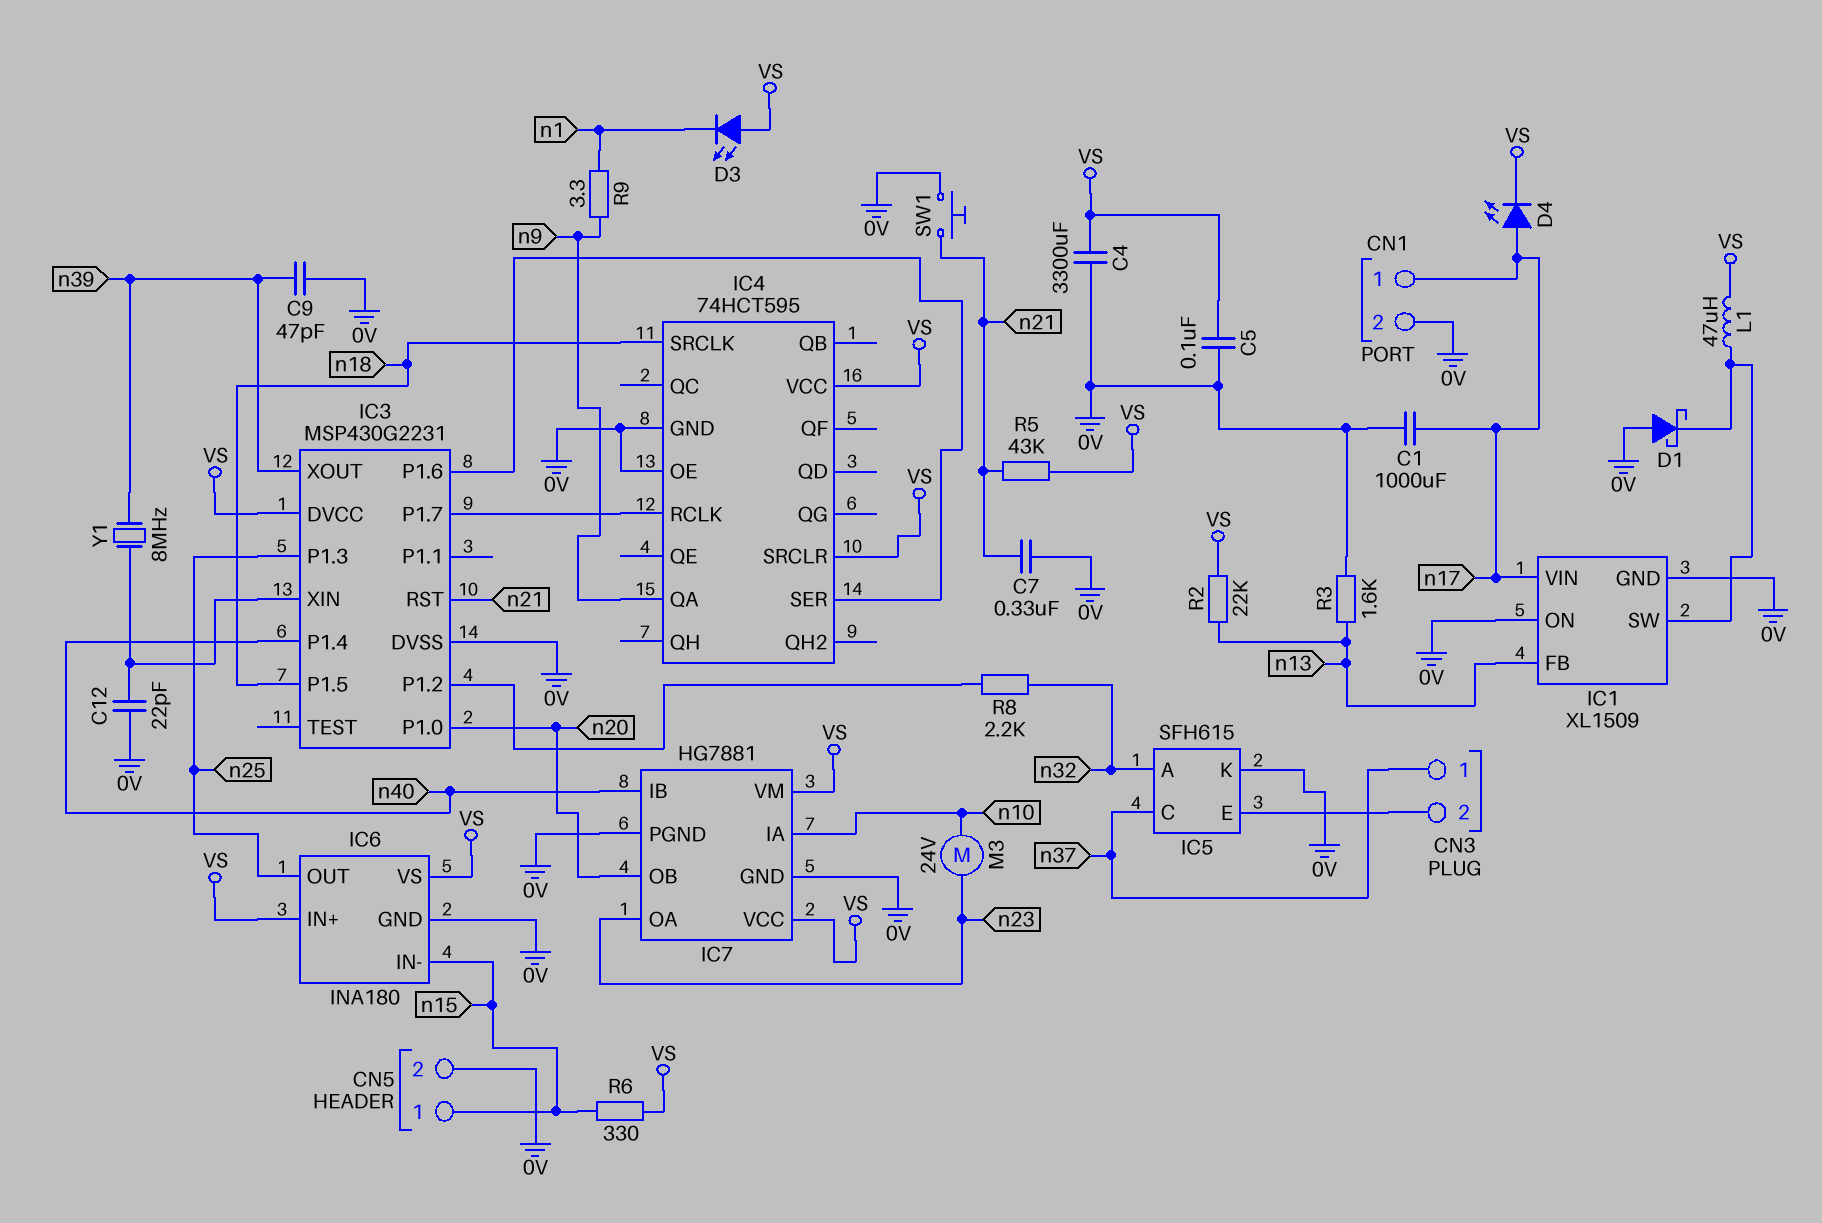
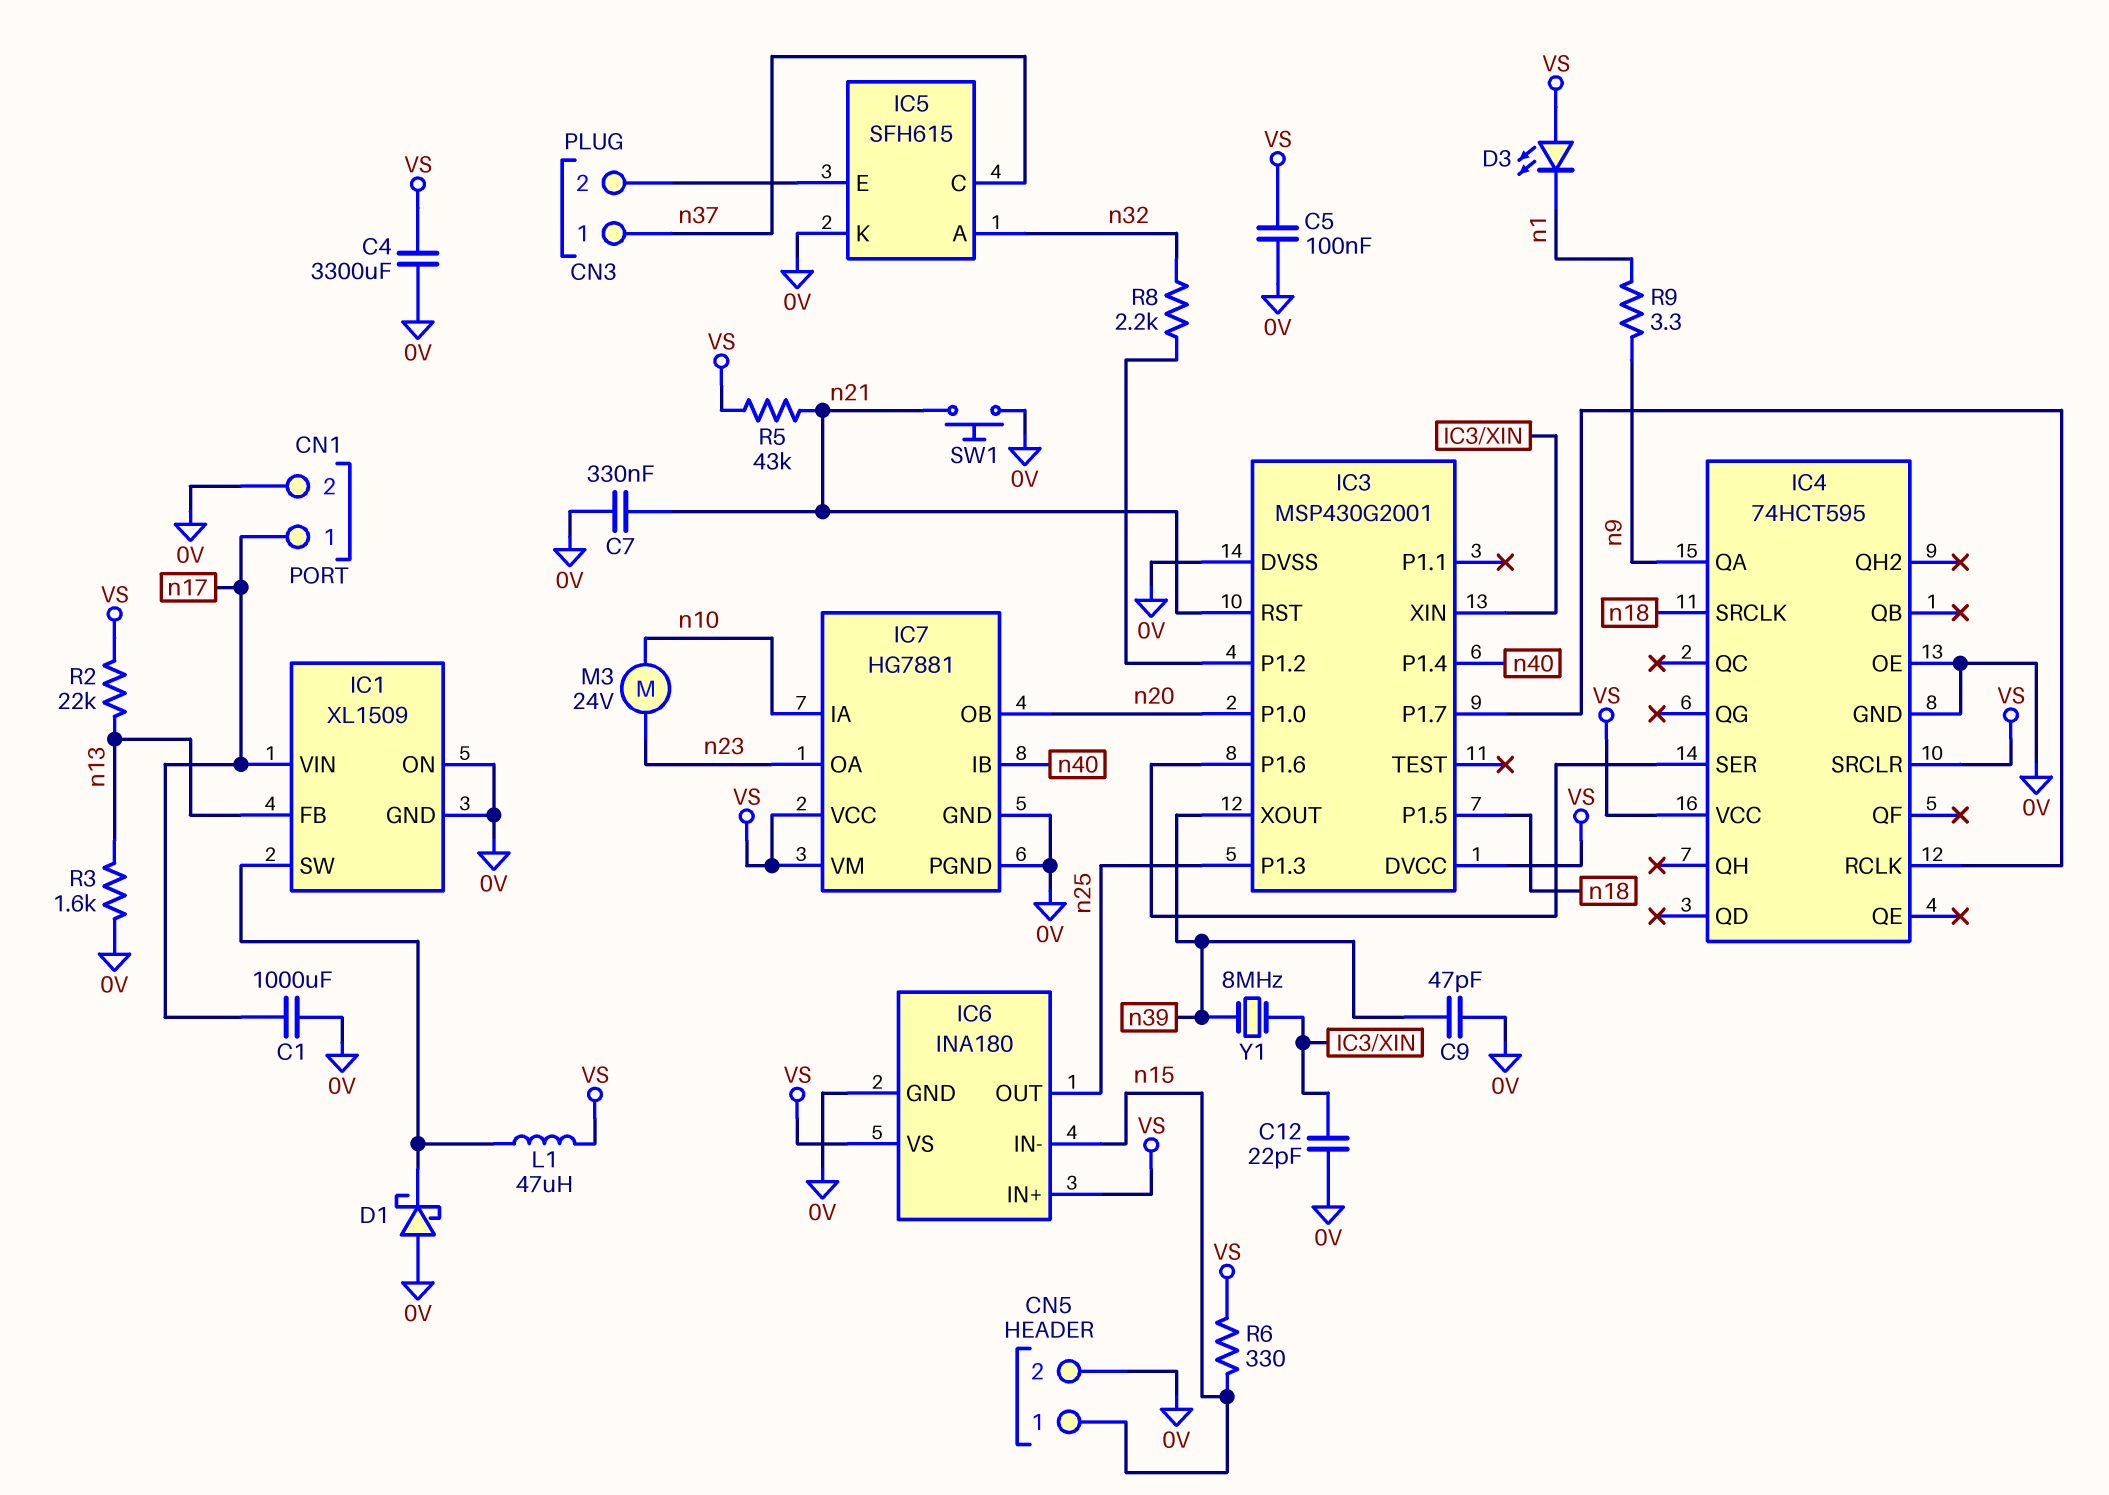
D4: LED (A n17, K VS) -> none
IC3: MSP430G2231 -> MSP430G2001

